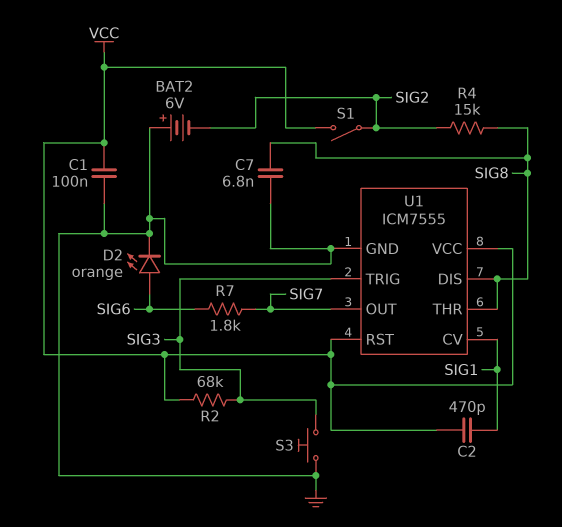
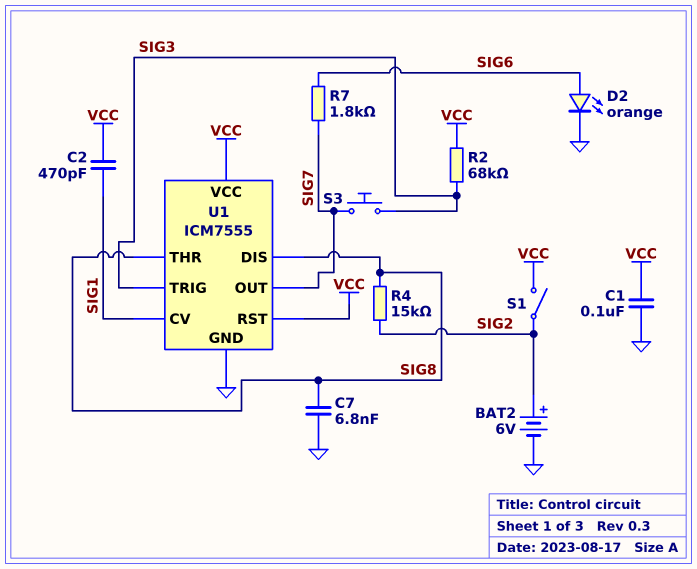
BAT2: 6V (plus GND, minus SIG2) -> 6V (plus SIG2, minus GND)
S3: button (GND, SIG3) -> button (SIG3, SIG7)

